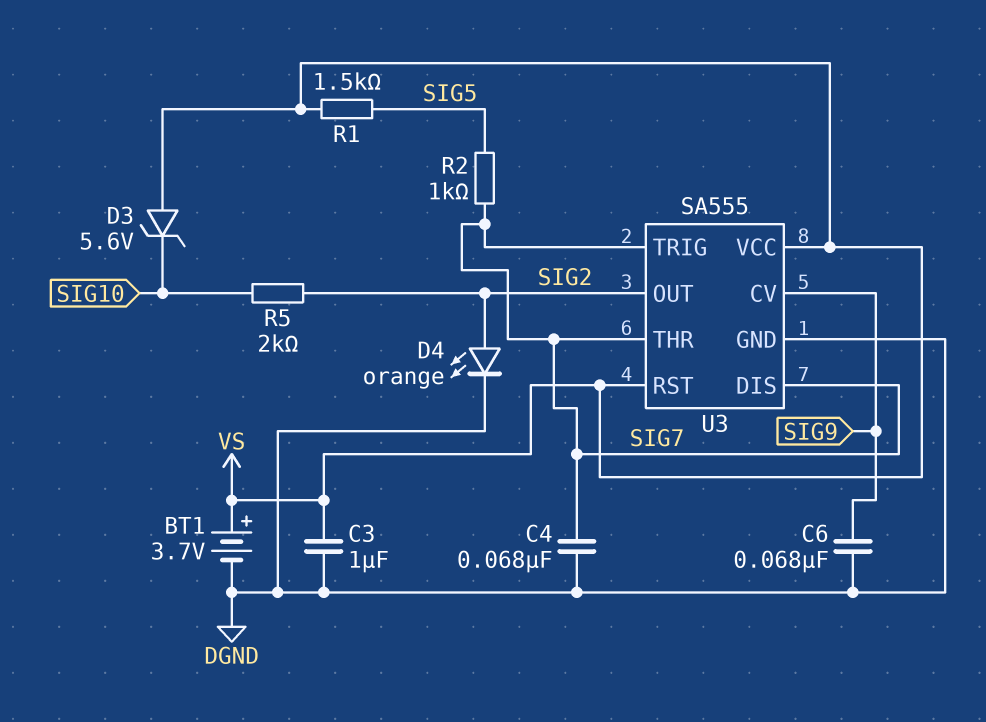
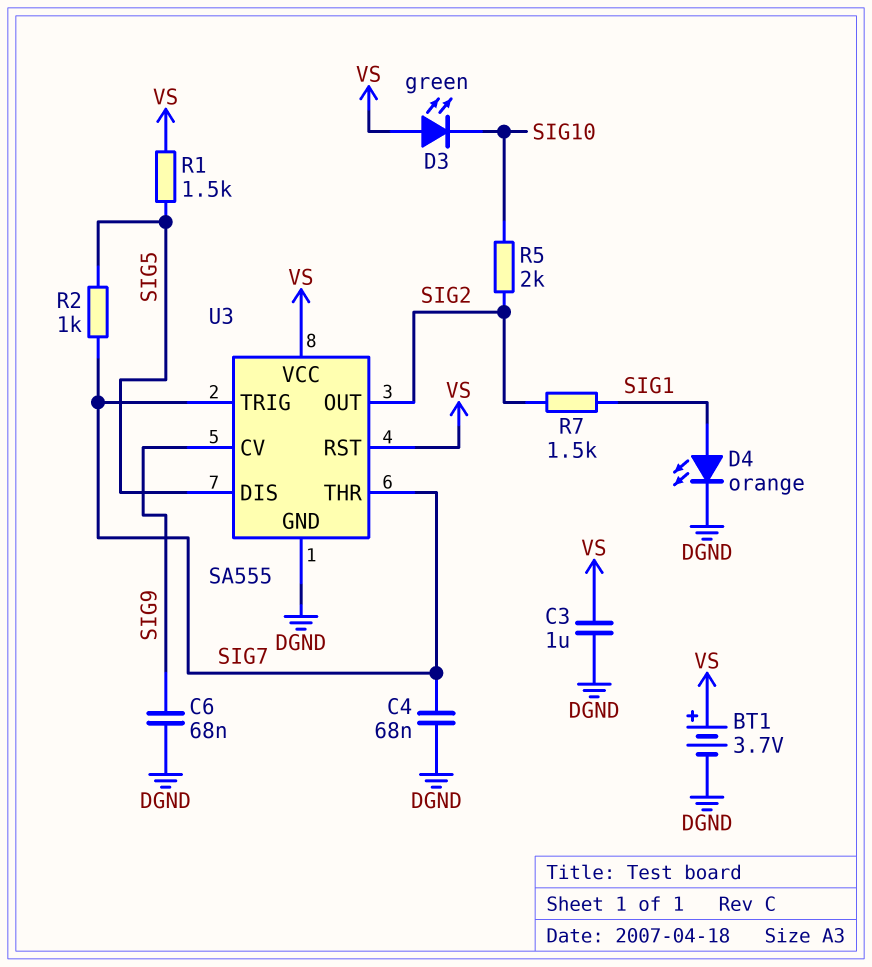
D3: zener 5.6V (A VS, K SIG10) -> LED green (A VS, K SIG10)
D4: LED orange (A SIG2, K DGND) -> LED orange (A SIG1, K DGND)
R7: none -> 1.5k (SIG1, SIG2)
U3 pin DIS: SIG7 -> SIG5

